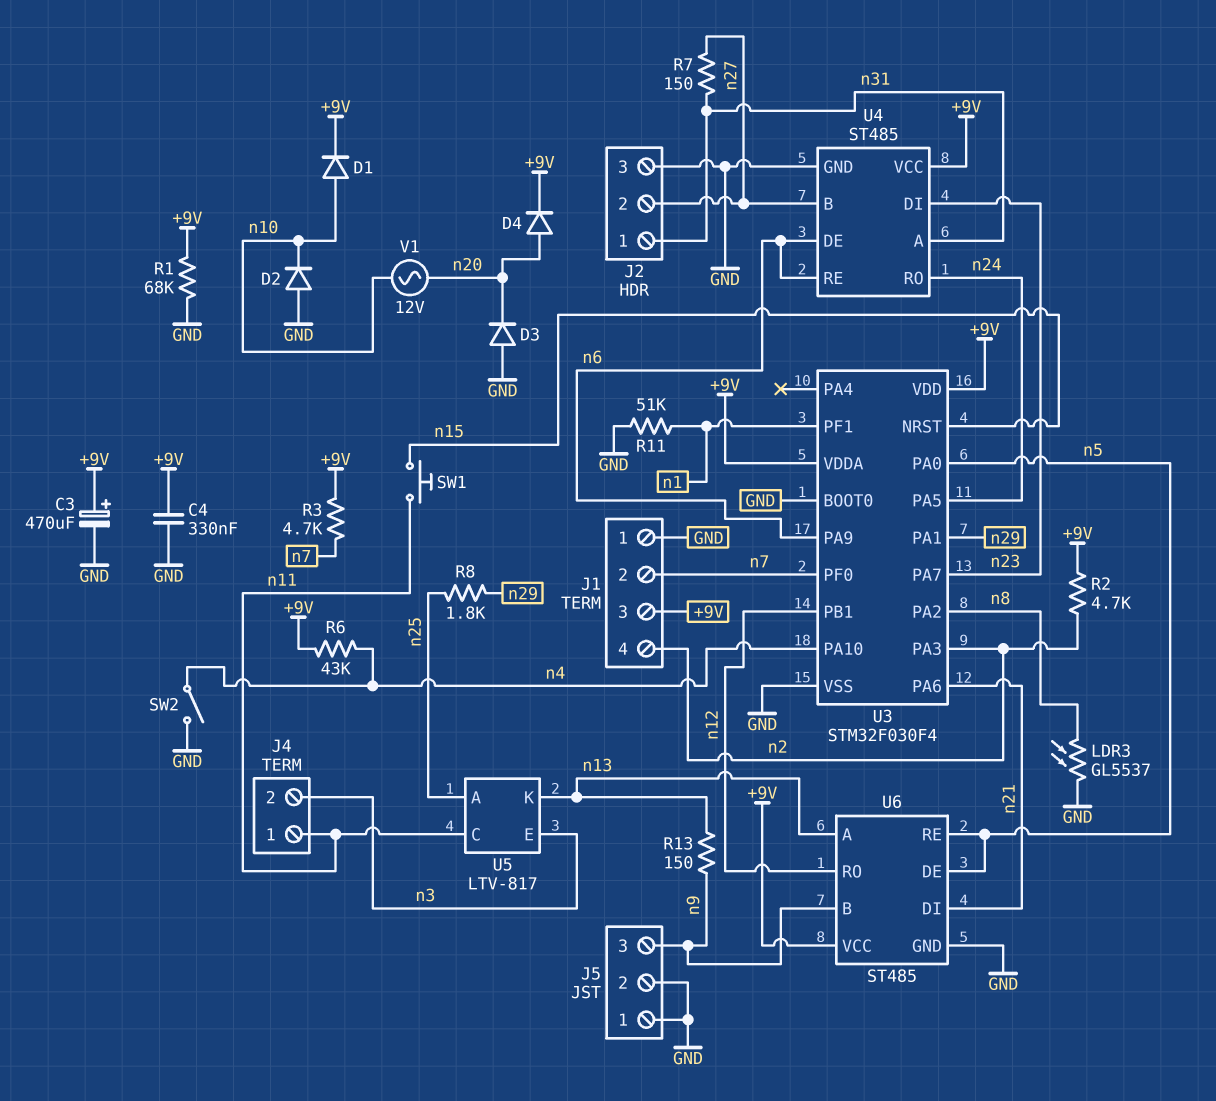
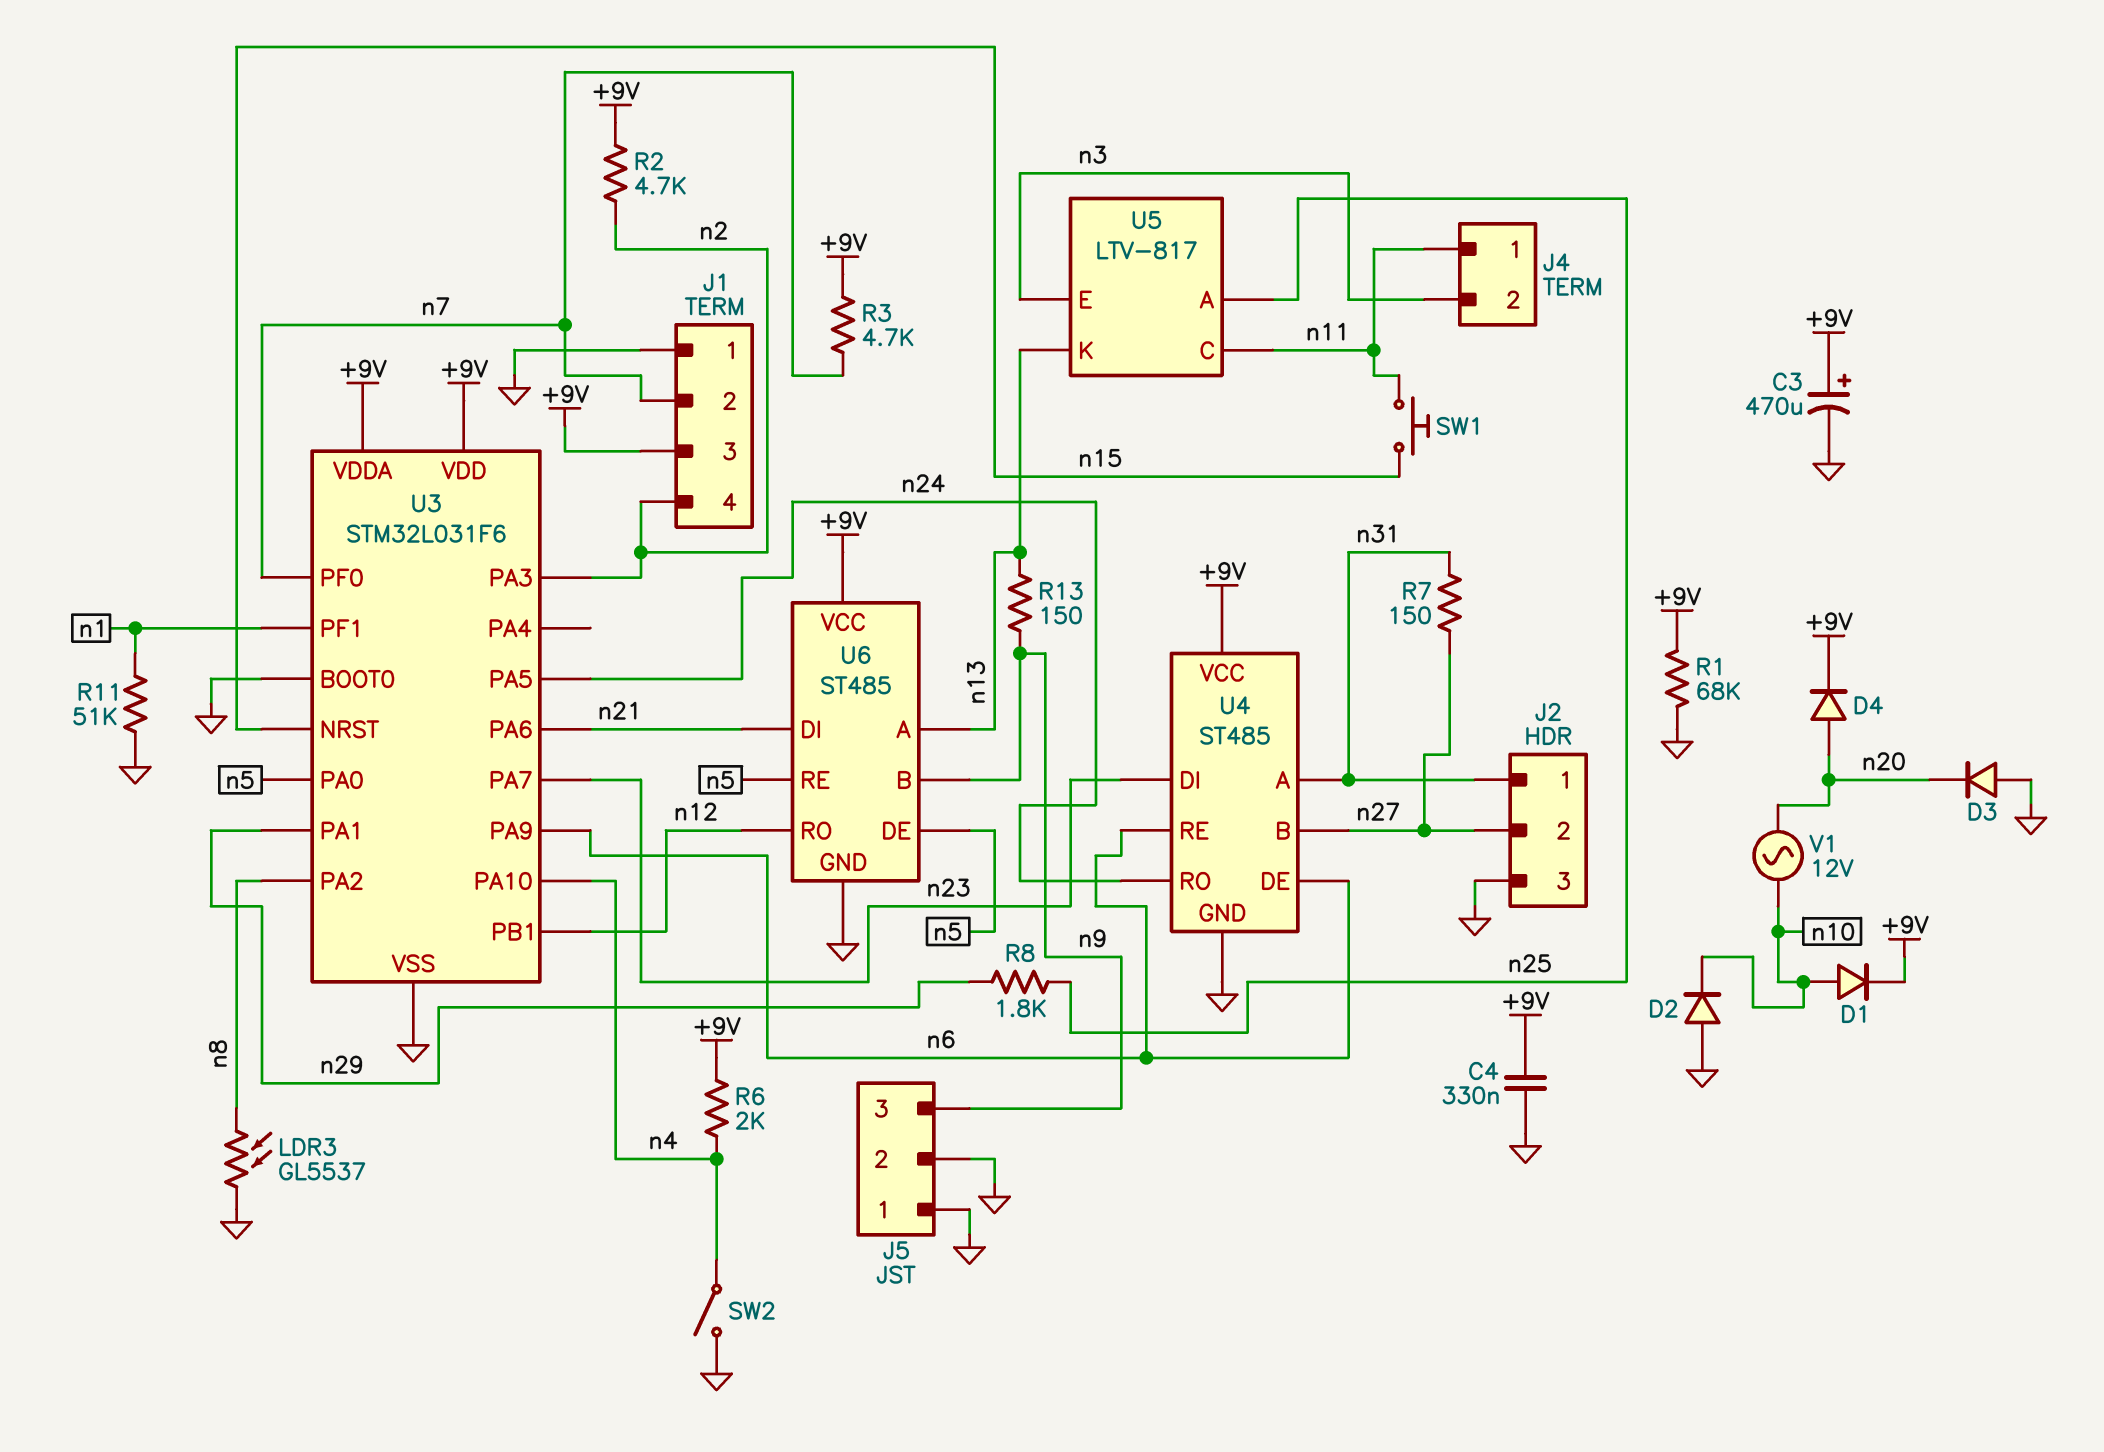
R6: 43k (+9V, n4) -> 2k (+9V, n4)
U3: STM32F030F4 -> STM32L031F6

